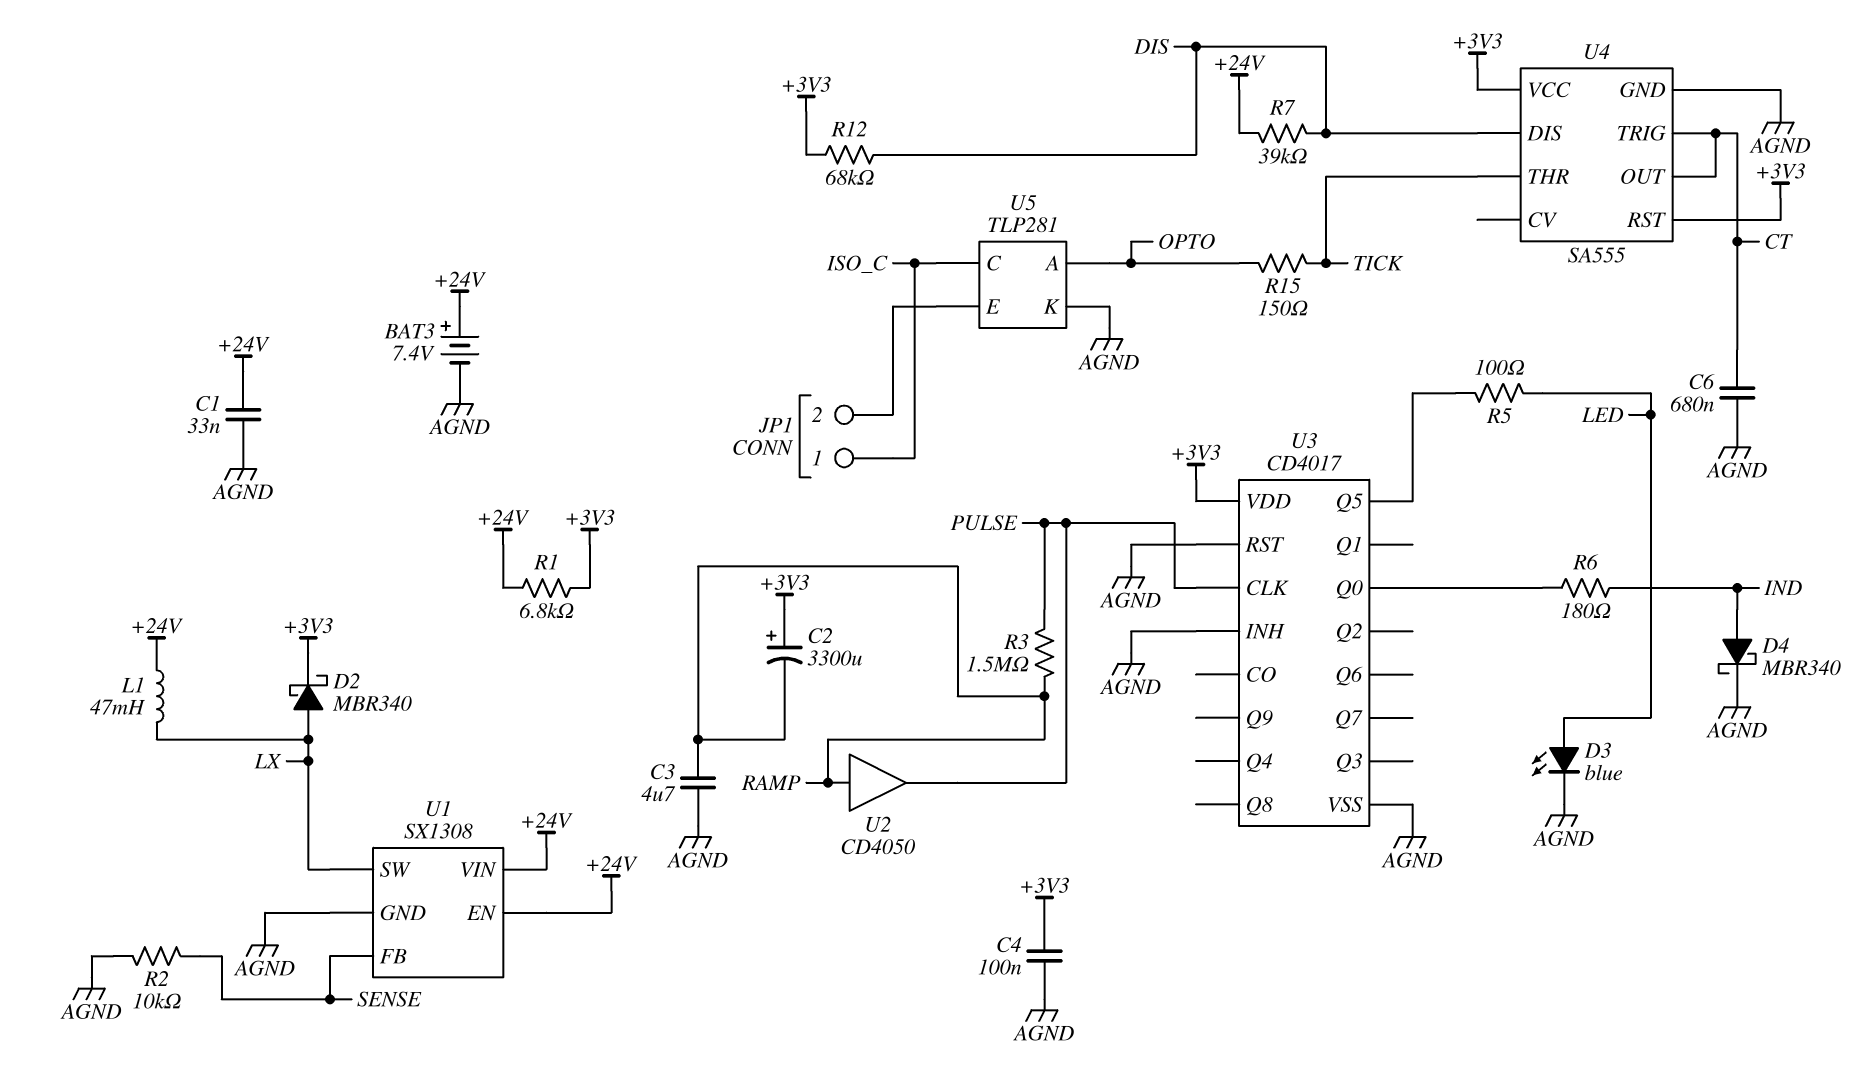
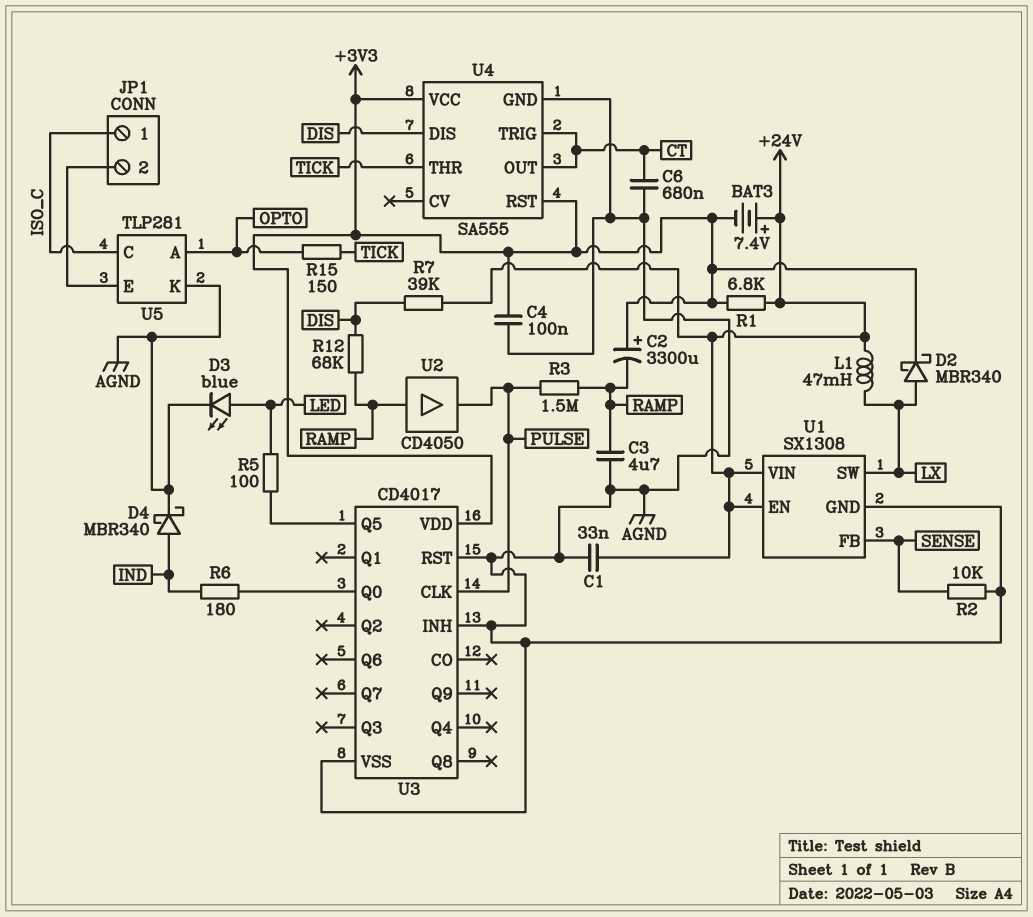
BAT3: 7.4V (plus +24V, minus AGND) -> 7.4V (plus +24V, minus +3V3)
R12: 68k (+3V3, DIS) -> 68k (DIS, RAMP)

